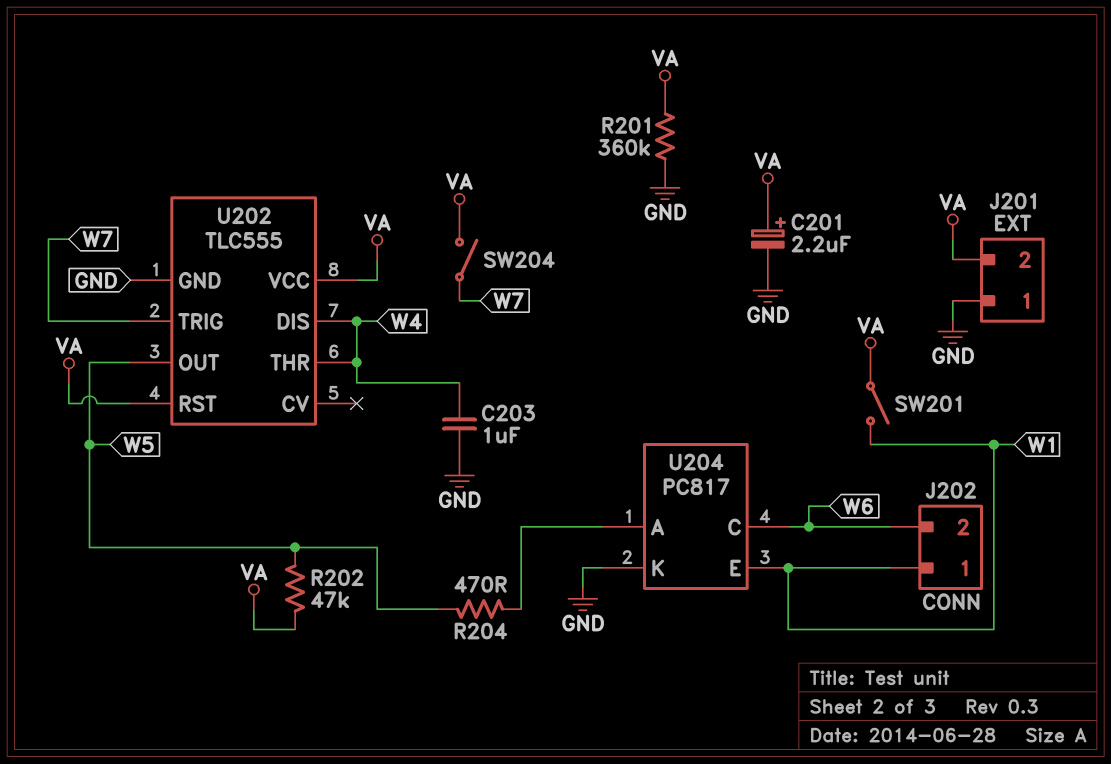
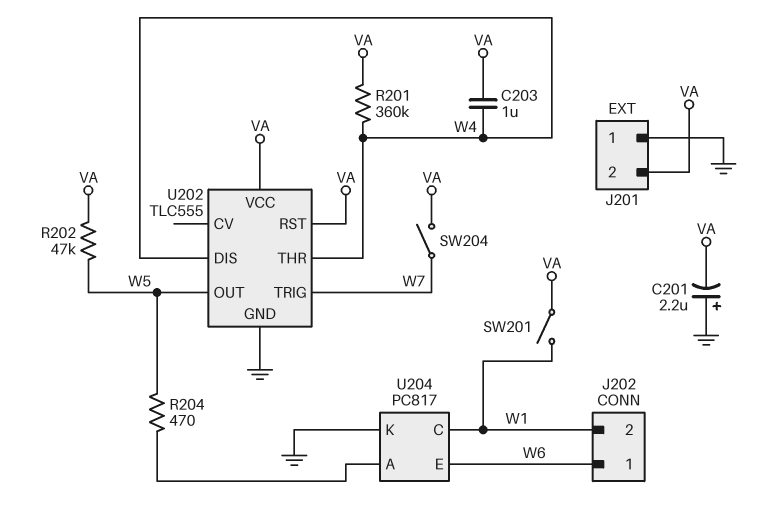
C201: 2.2uF (plus VA, minus GND) -> 2.2uF (plus GND, minus VA)
C203: 1uF (GND, W4) -> 1uF (VA, W4)
J202 pin 1: W1 -> W6
J202 pin 2: W6 -> W1
R201: 360k (GND, VA) -> 360k (VA, W4)
U204 pin C: W6 -> W1
U204 pin E: W1 -> W6

